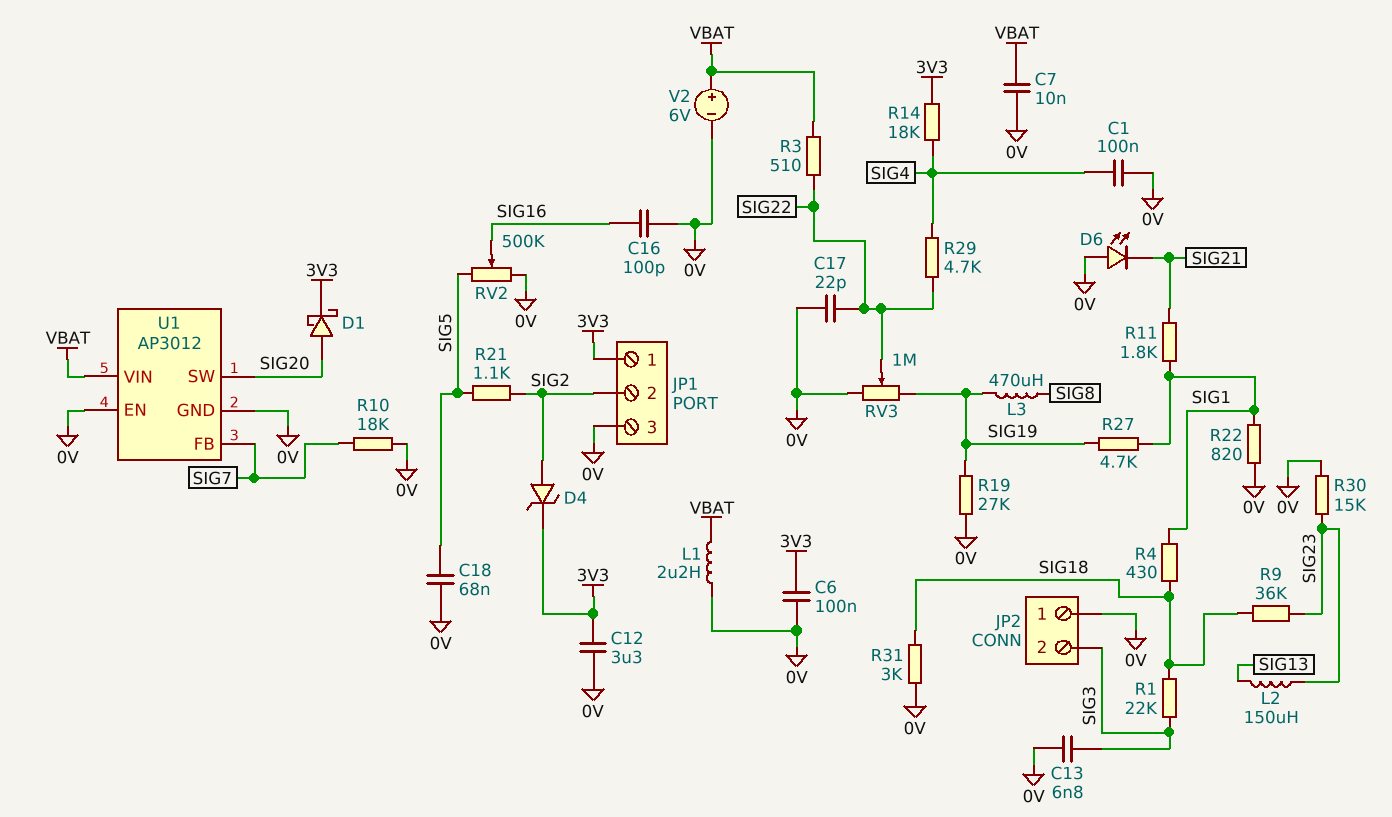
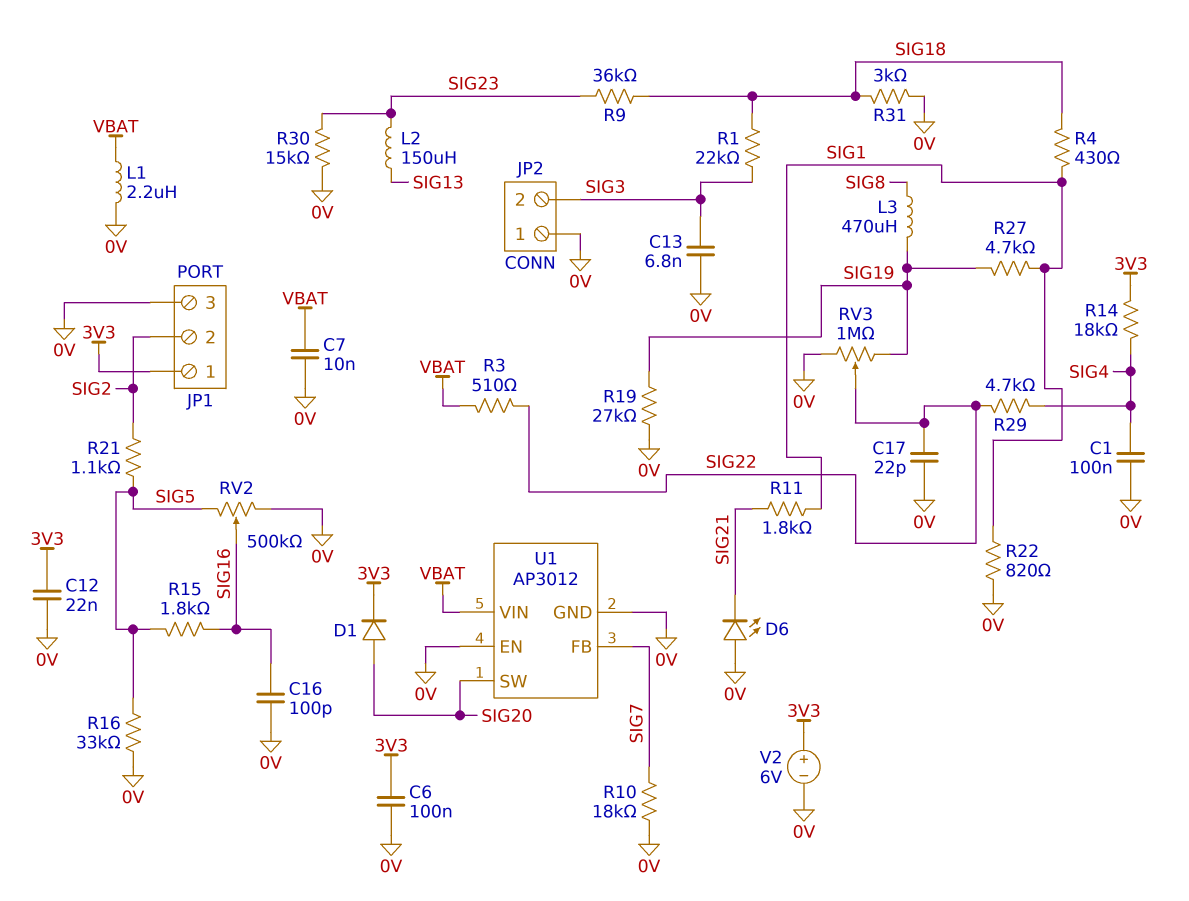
C12: 3.3uF (0V, 3V3) -> 22nF (0V, 3V3)
C18: 68nF (0V, SIG5) -> none
D1: schottky (A SIG20, K 3V3) -> diode (A SIG20, K 3V3)
D4: zener (A SIG2, K 3V3) -> none
R15: none -> 1.8k (SIG5, SIG16)
R16: none -> 33k (0V, SIG5)
V2: 6V (plus VBAT, minus 0V) -> 6V (plus 3V3, minus 0V)

